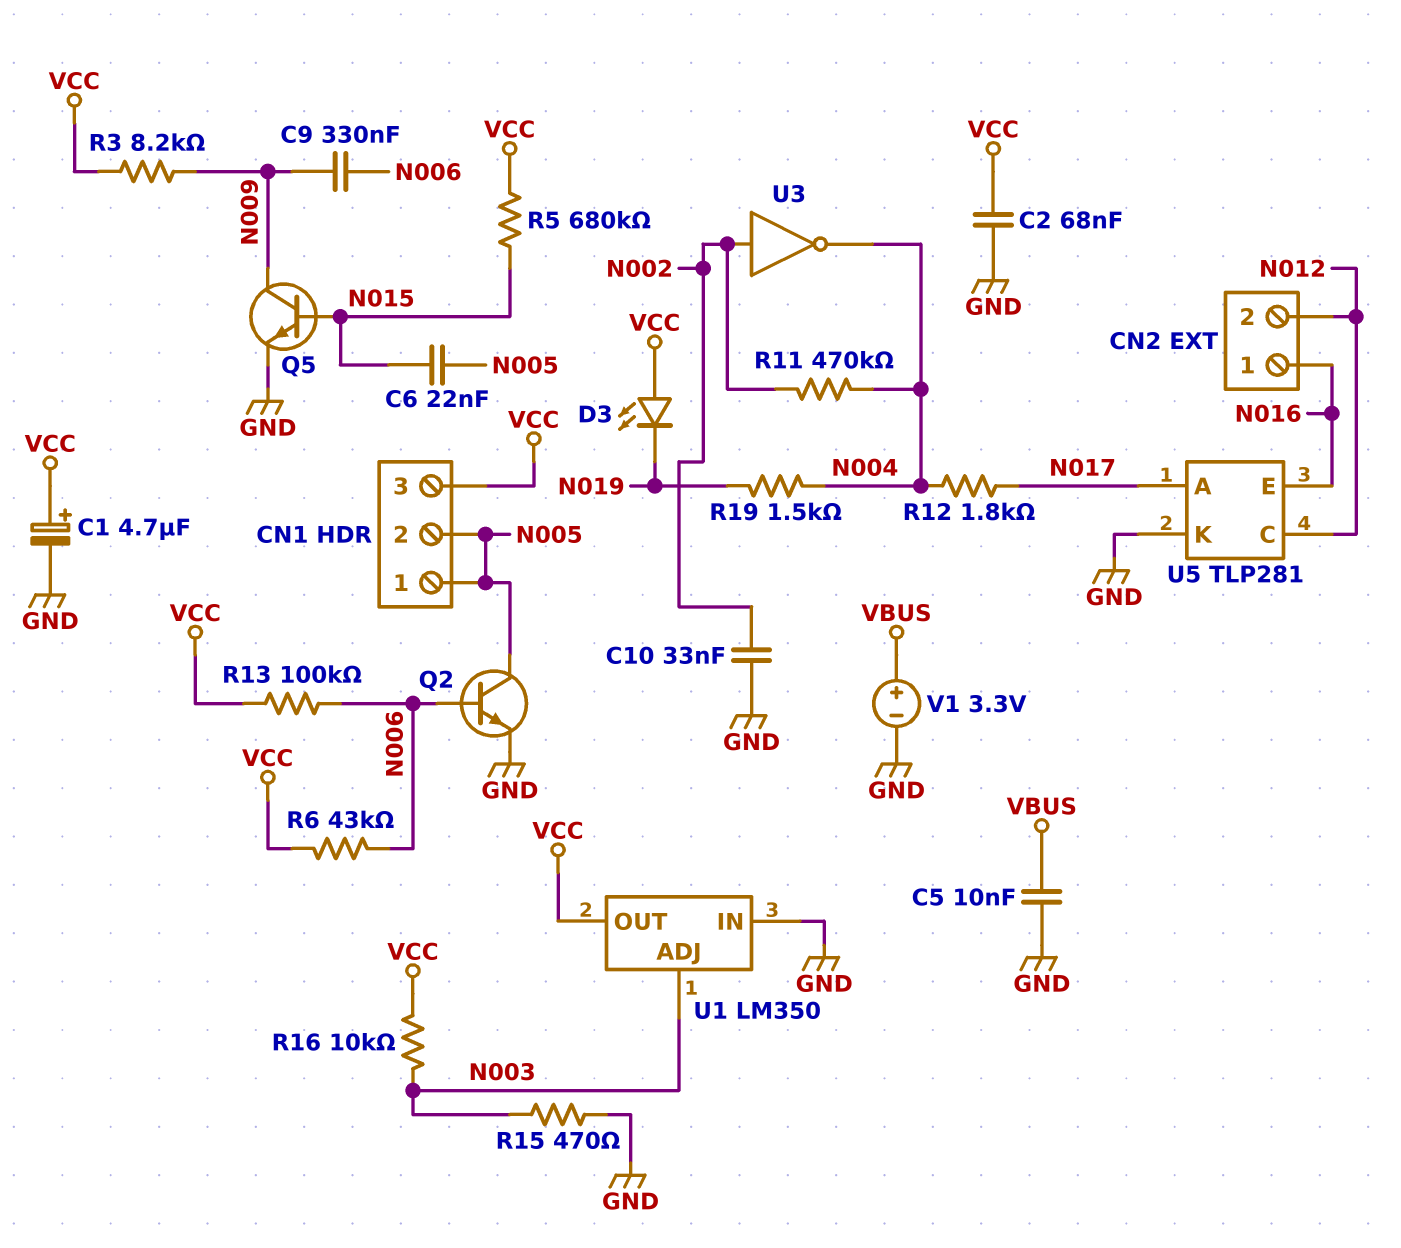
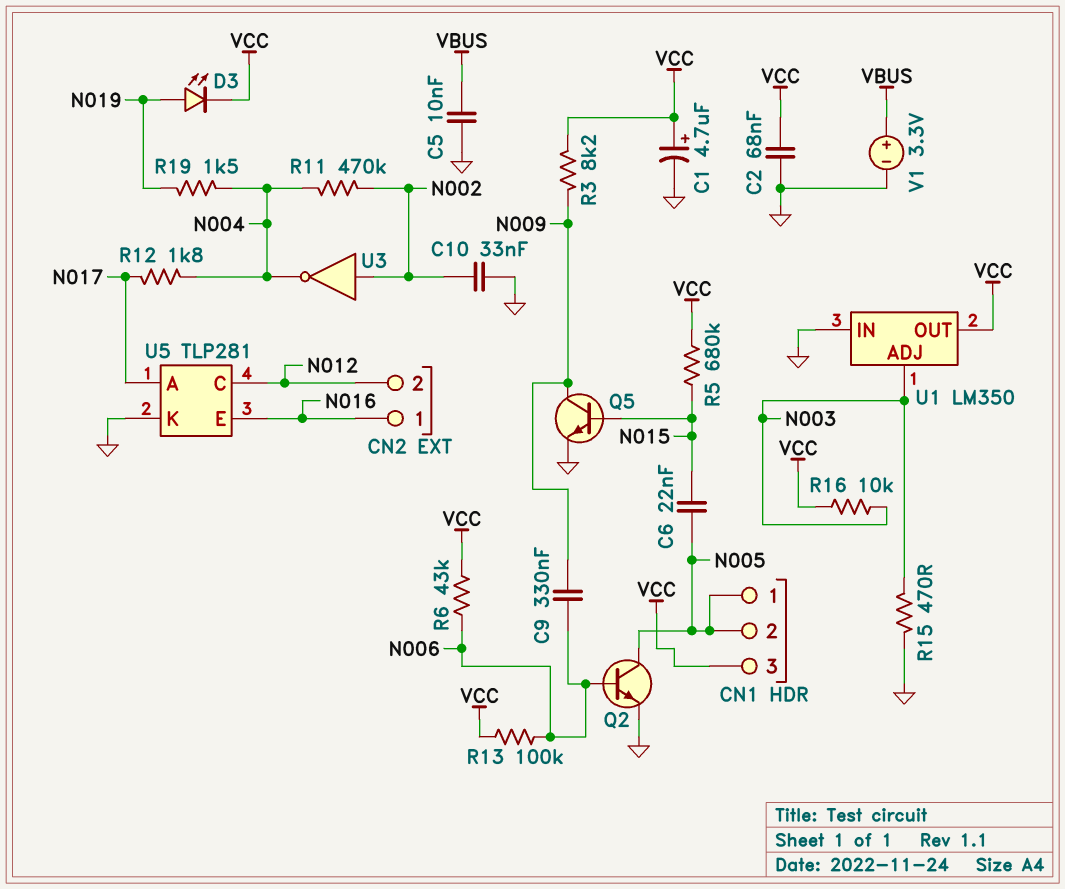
D3: LED (A VCC, K N019) -> LED (A N019, K VCC)

